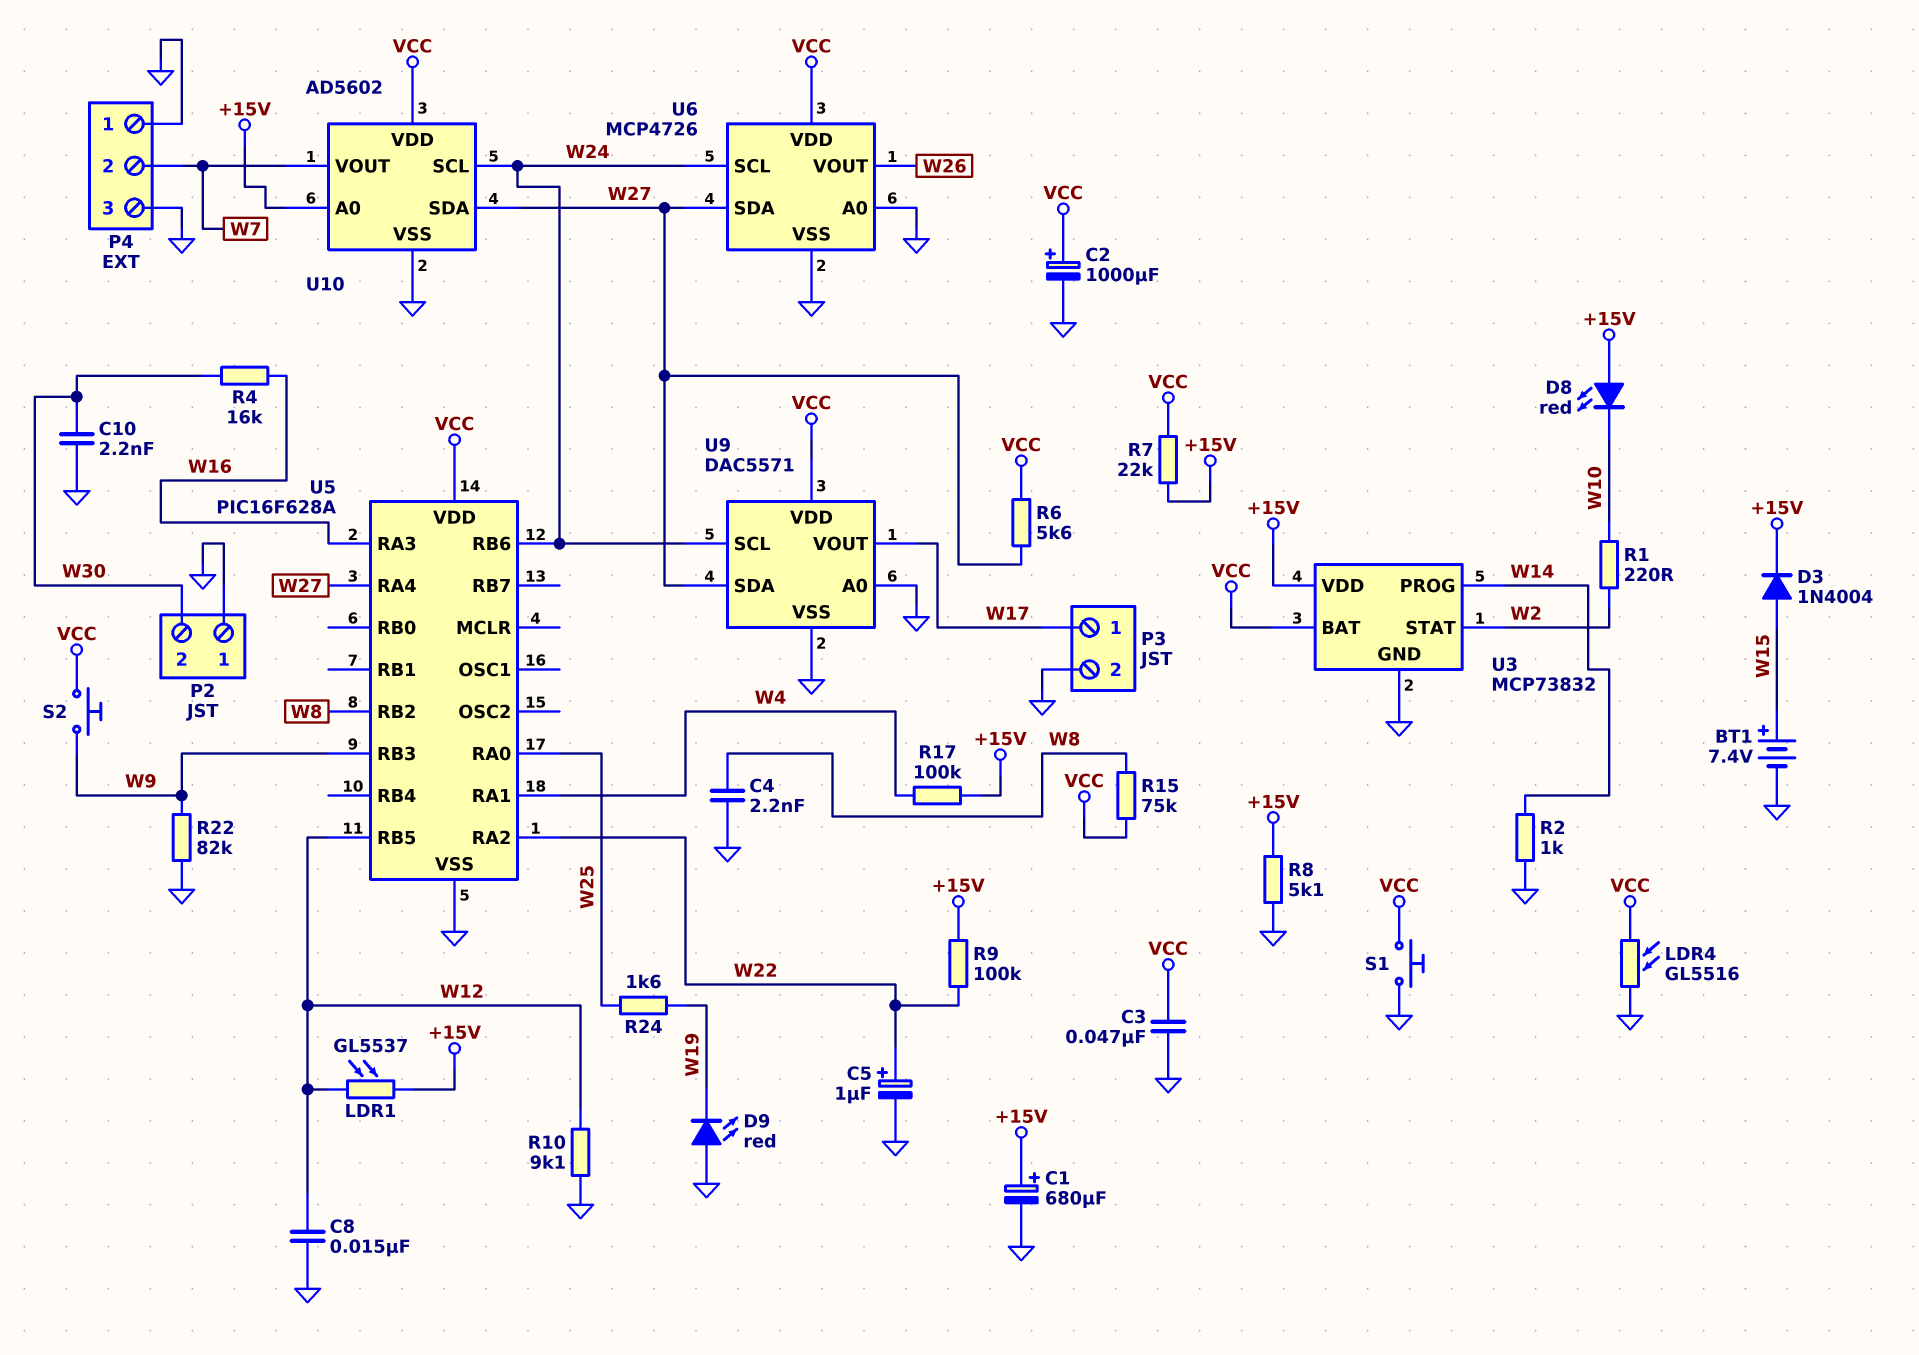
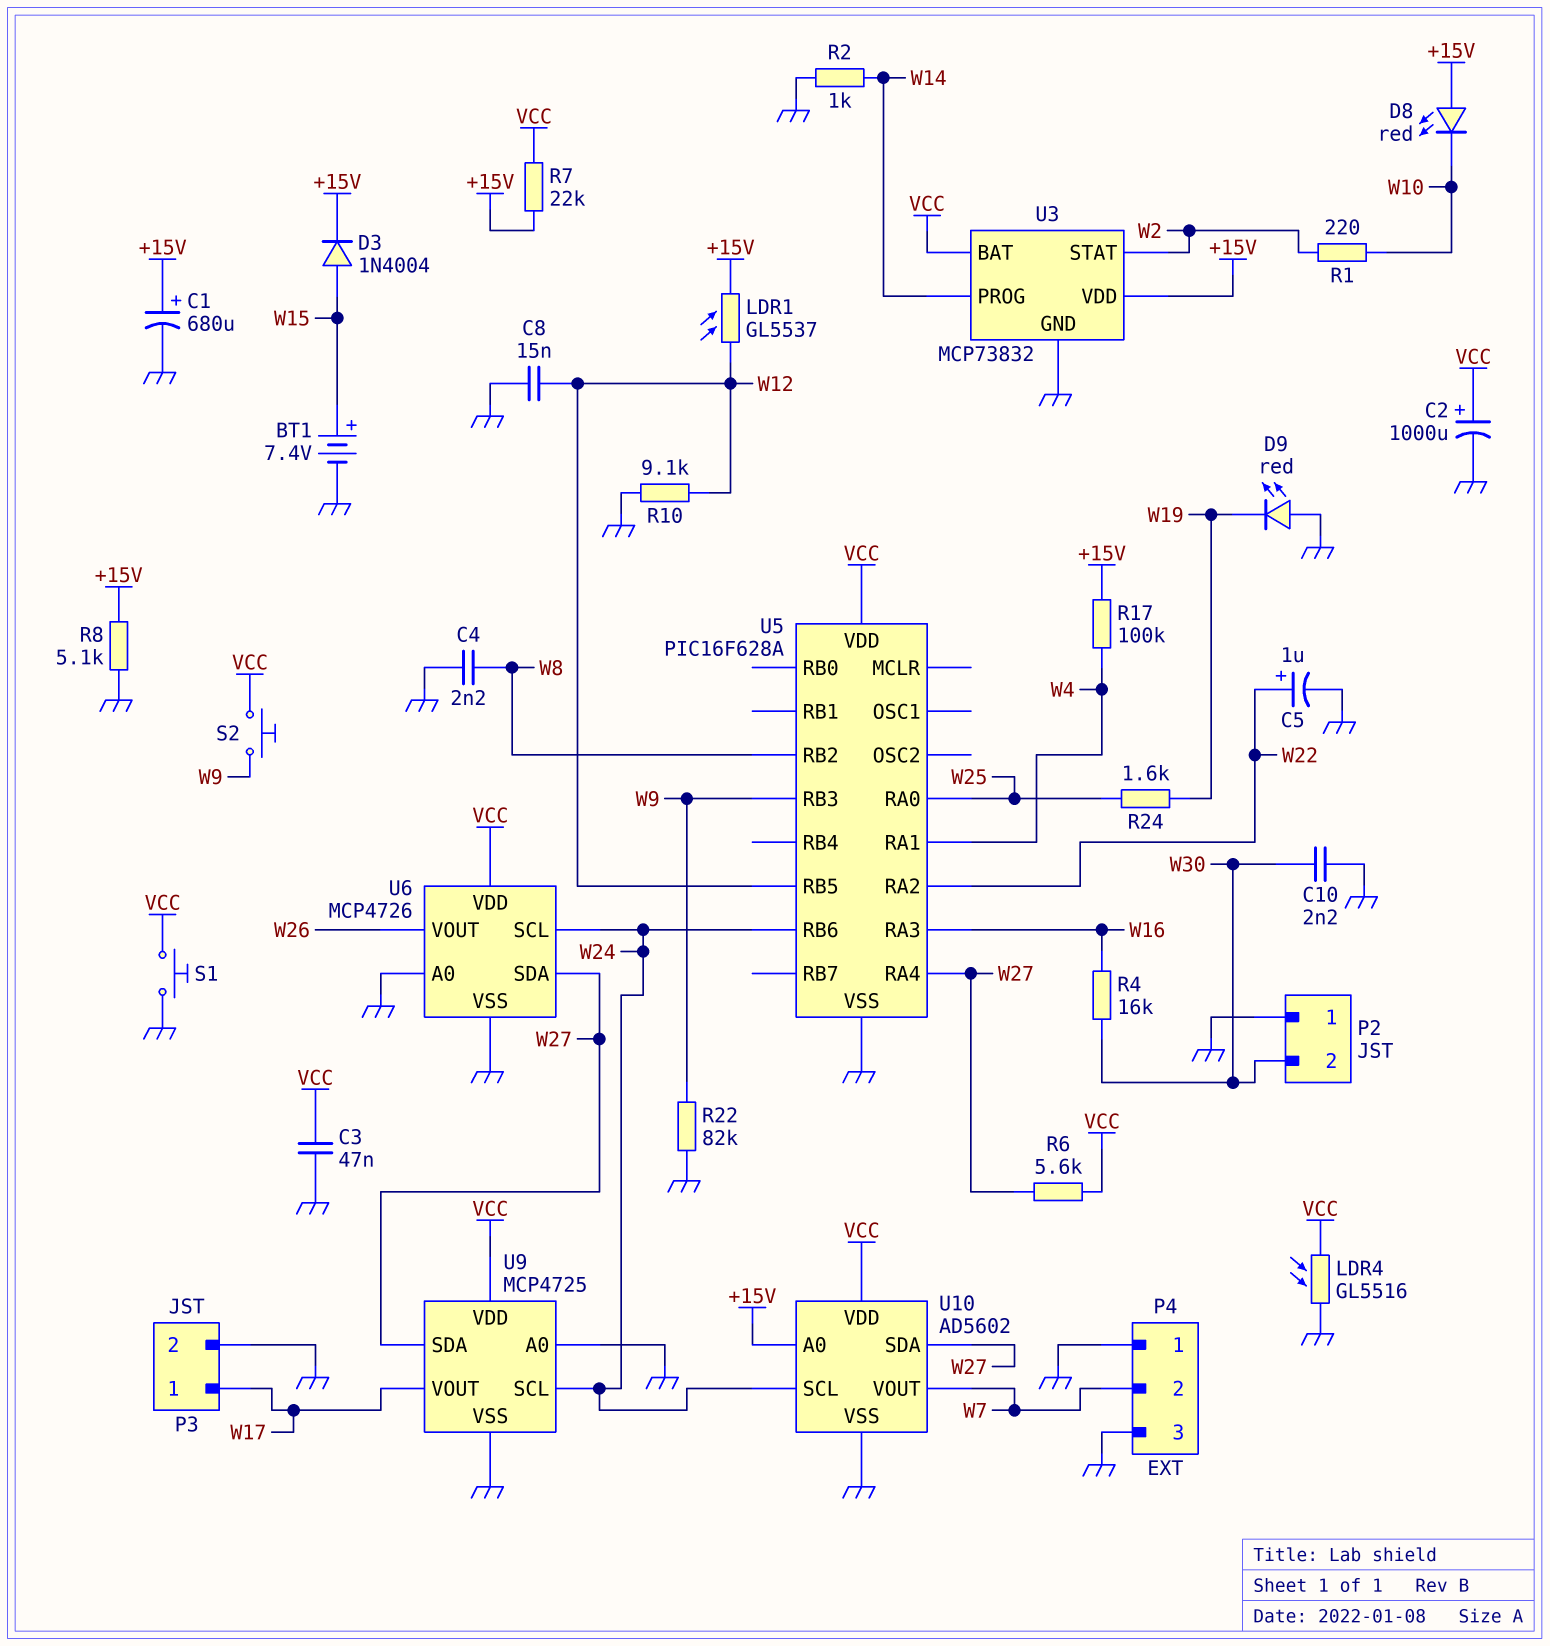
R9: 100k (+15V, W22) -> none
R15: 75k (VCC, W8) -> none
U9: DAC5571 -> MCP4725

